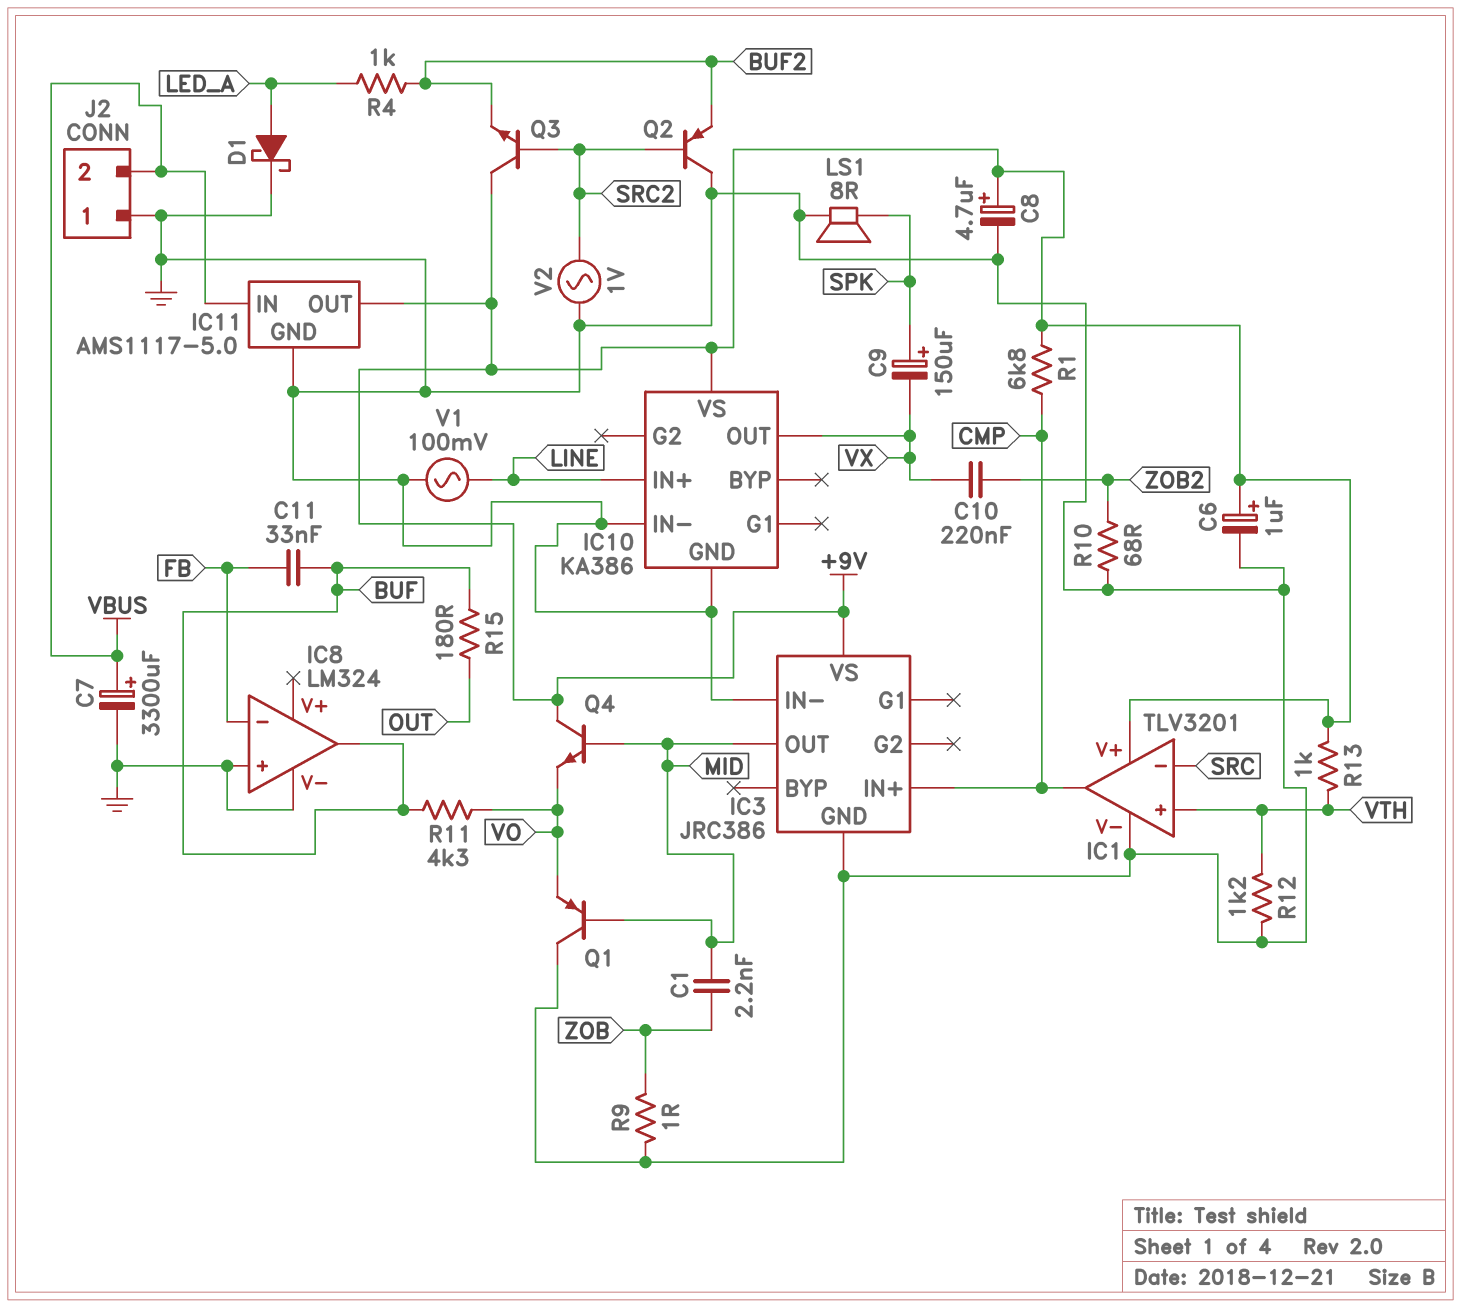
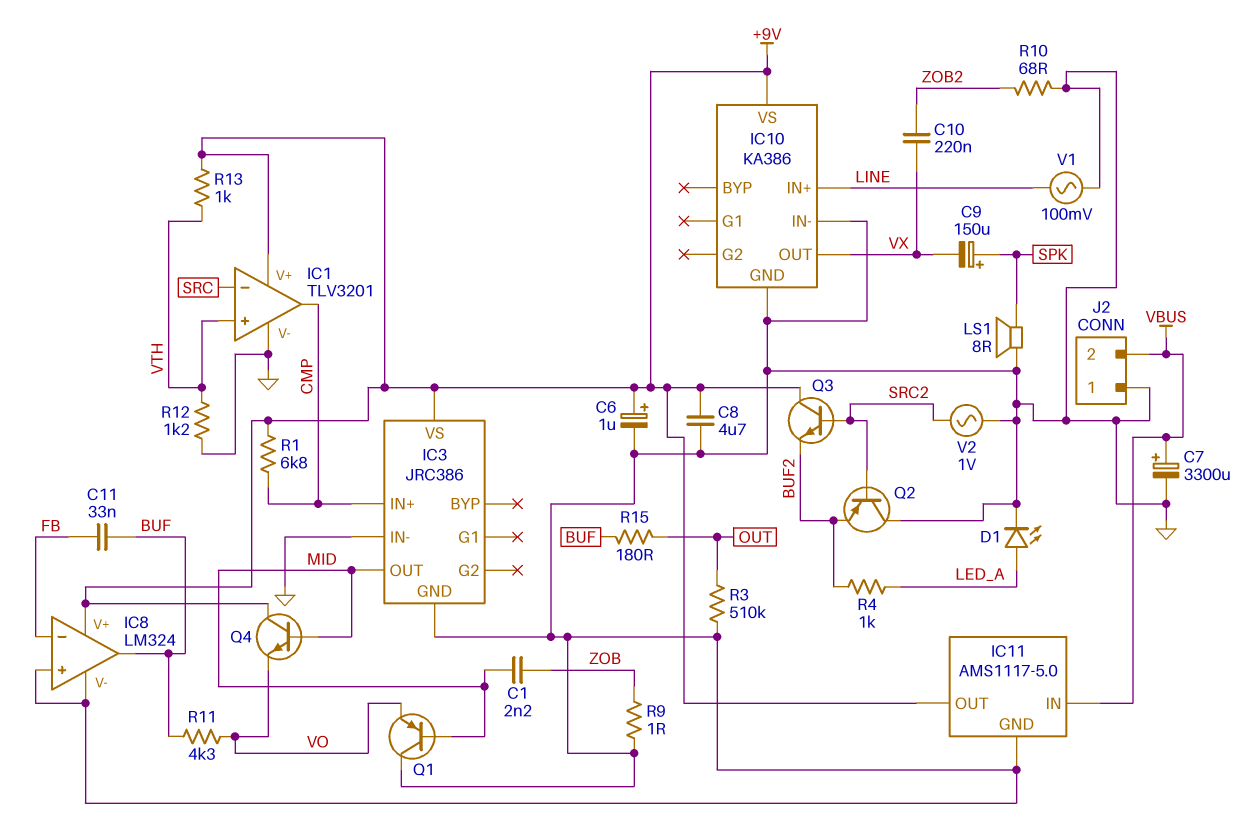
C8: 4.7uF (plus +9V, minus GND) -> 4.7uF (+9V, GND)
D1: schottky (A LED_A, K GND) -> LED (A LED_A, K GND)
IC8 pin V+: none -> +9V
R3: none -> 510k (GND, OUT)

